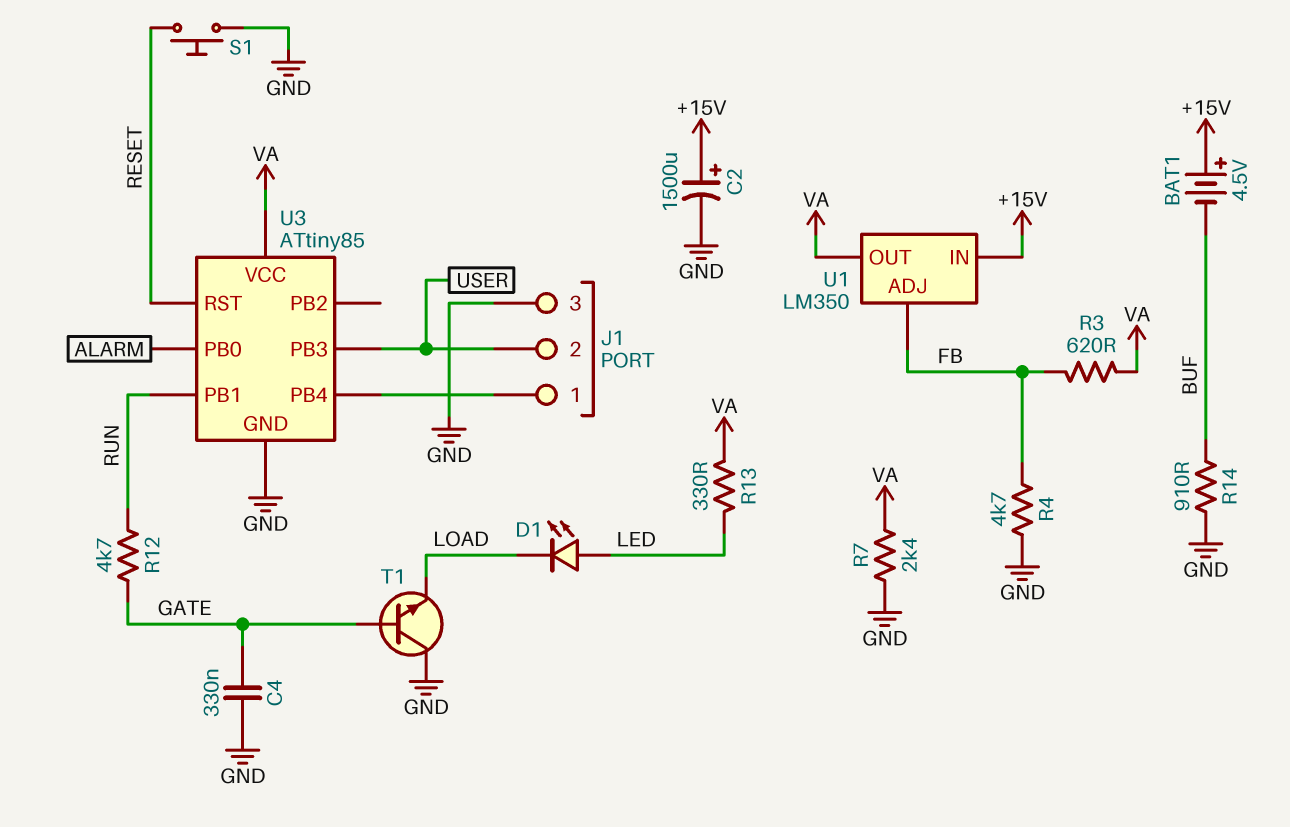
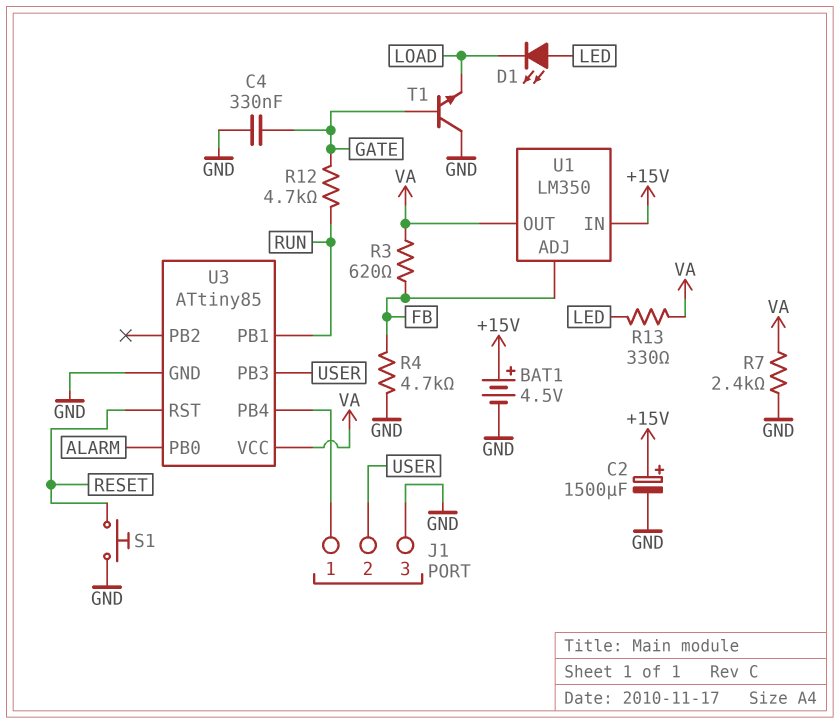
BAT1: 4.5V (plus +15V, minus BUF) -> 4.5V (plus +15V, minus GND)
R14: 910 (BUF, GND) -> none

